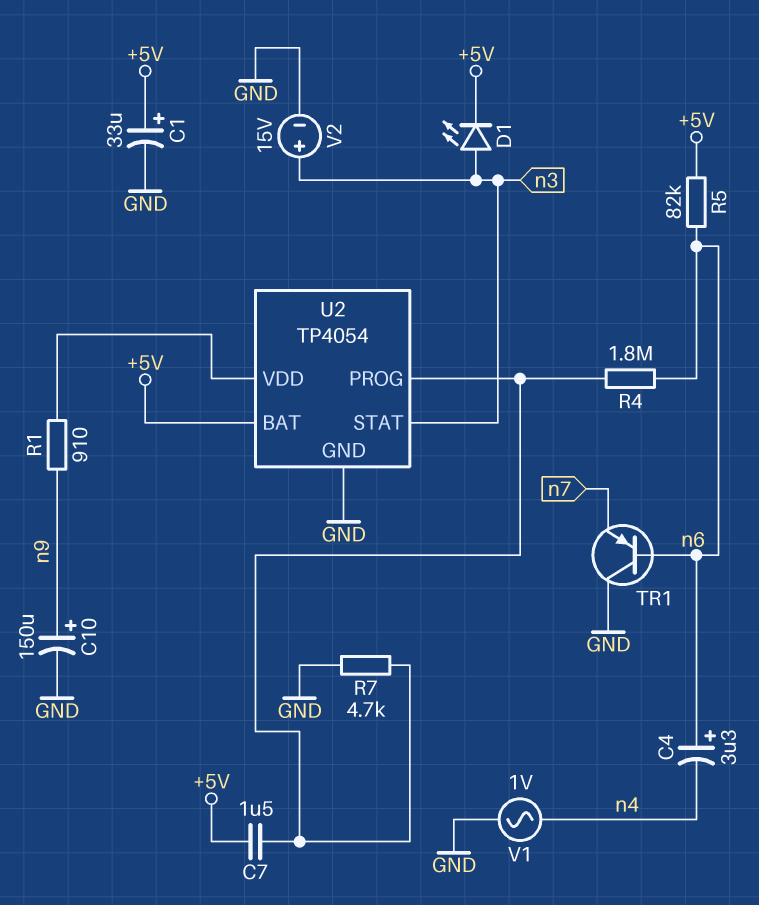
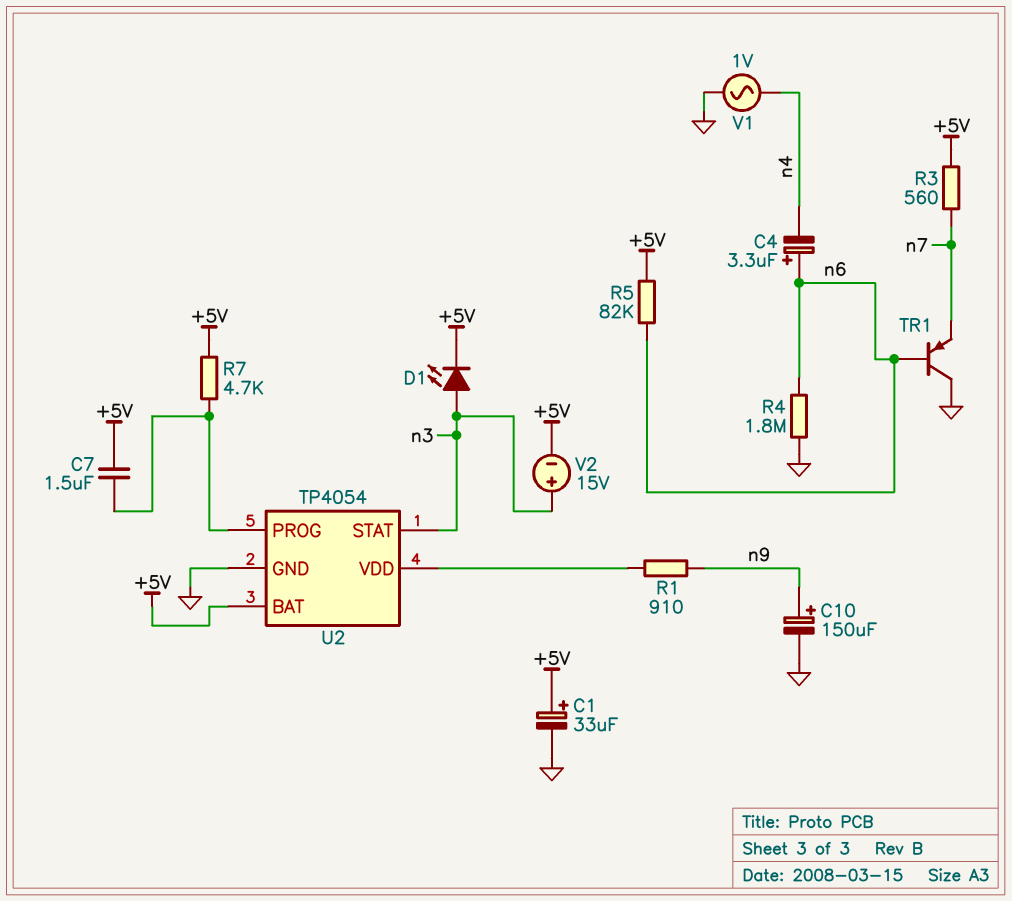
R3: none -> 560 (+5V, n7)
R4: 1.8M (U2/PROG, n6) -> 1.8M (GND, n6)
R7: 4.7k (GND, U2/PROG) -> 4.7k (+5V, U2/PROG)
V2: 15V (plus n3, minus GND) -> 15V (plus n3, minus +5V)

